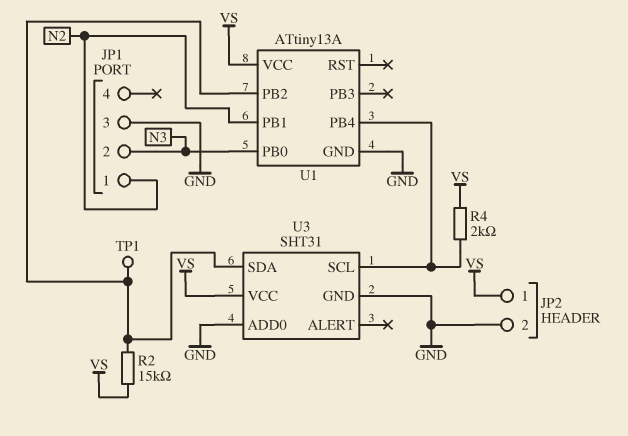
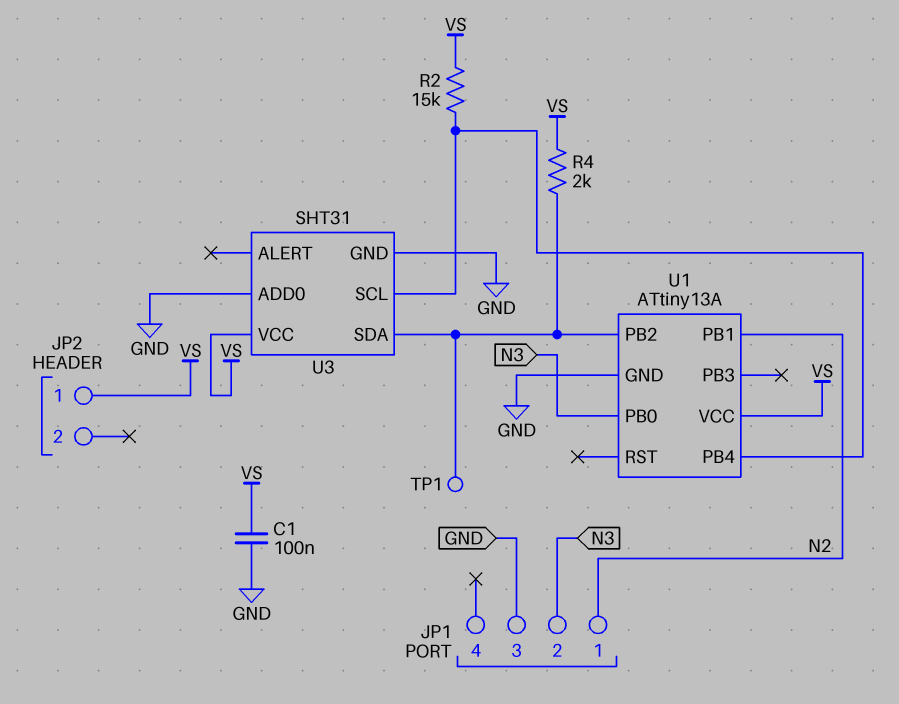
C1: none -> 100nF (GND, VS)
JP2 pin 2: GND -> none
R2: 15k (U1/PB2, VS) -> 15k (U1/PB4, VS)
R4: 2k (U1/PB4, VS) -> 2k (U1/PB2, VS)

